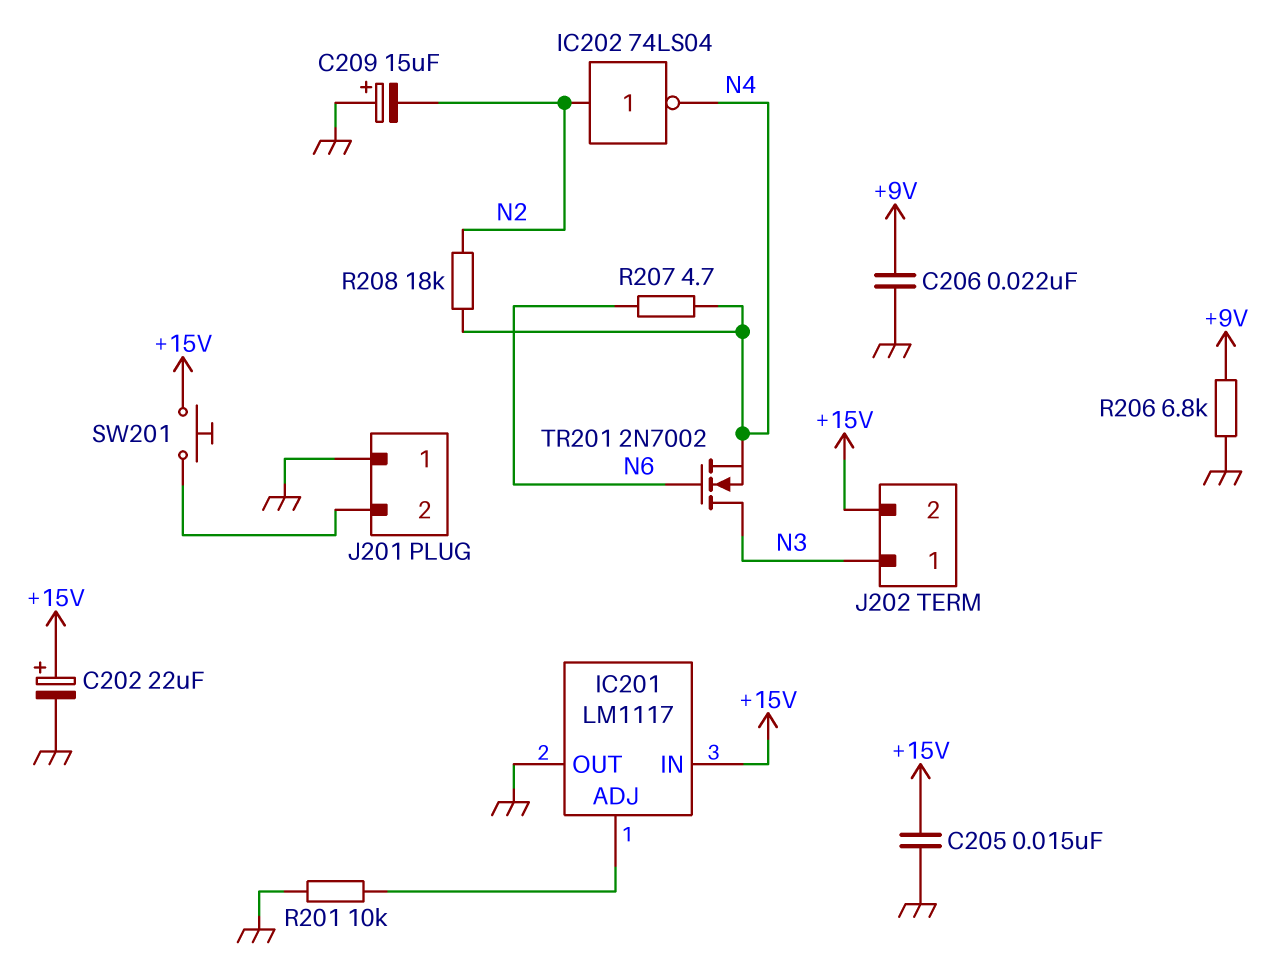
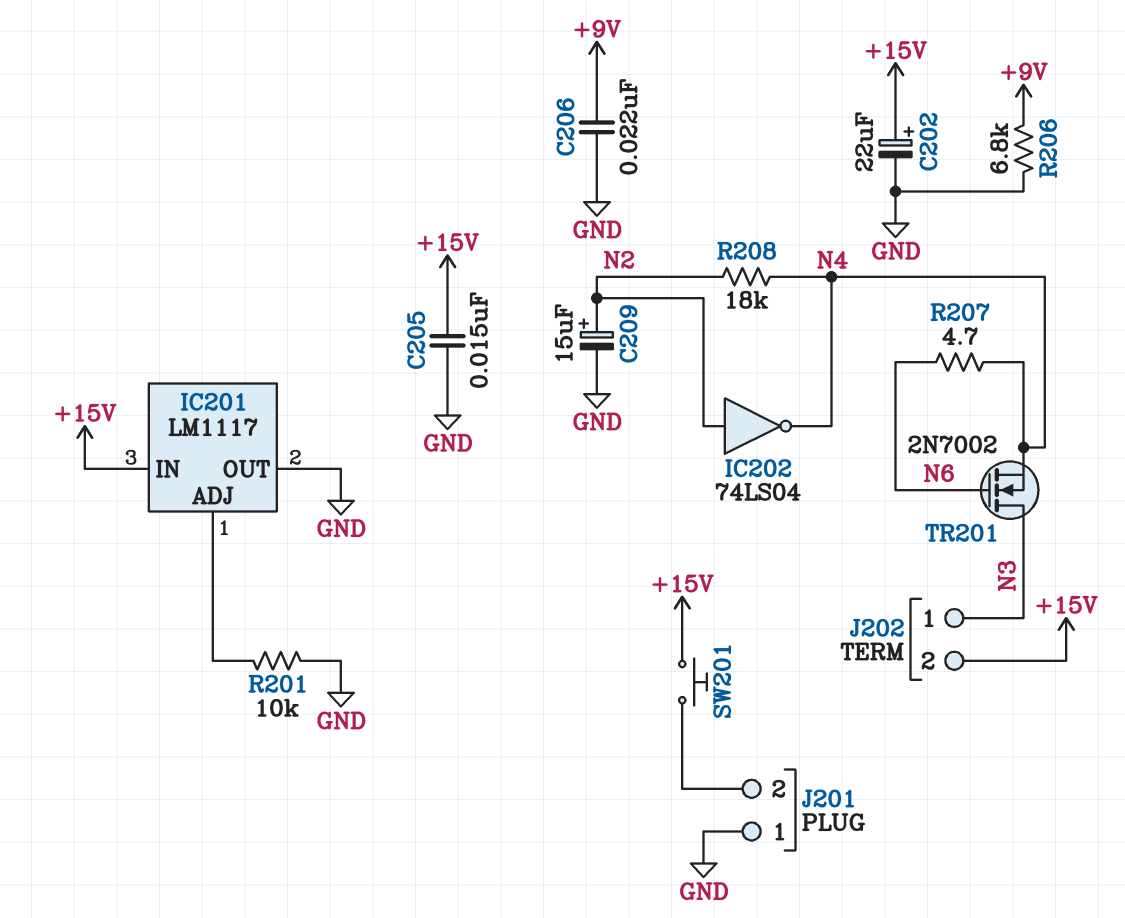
C209: 15uF (plus GND, minus N2) -> 15uF (plus N2, minus GND)

